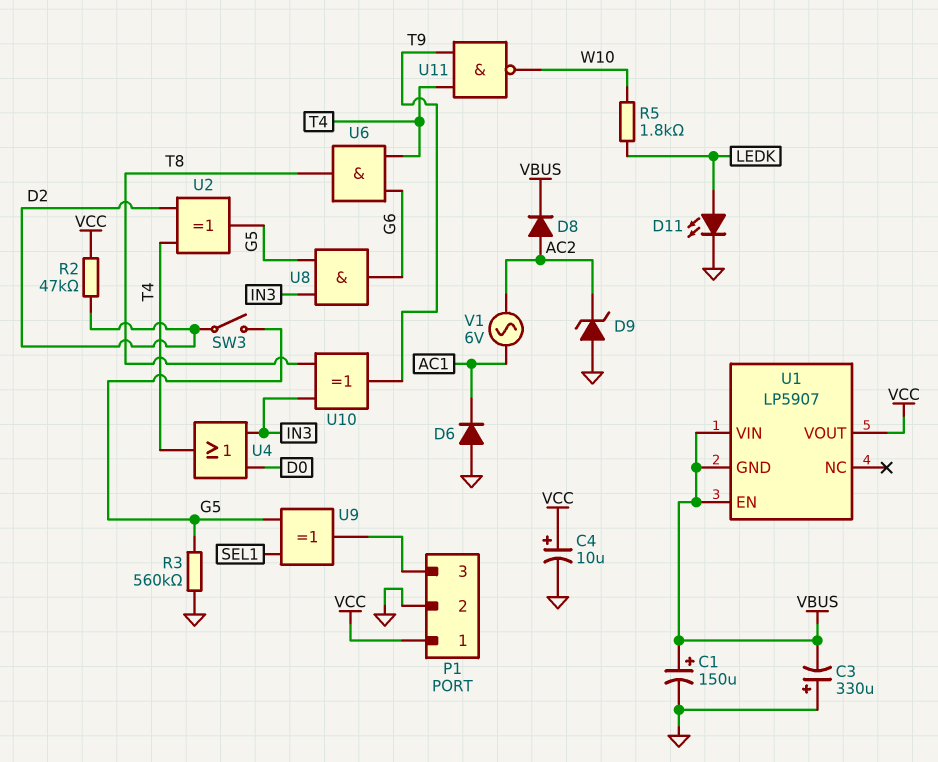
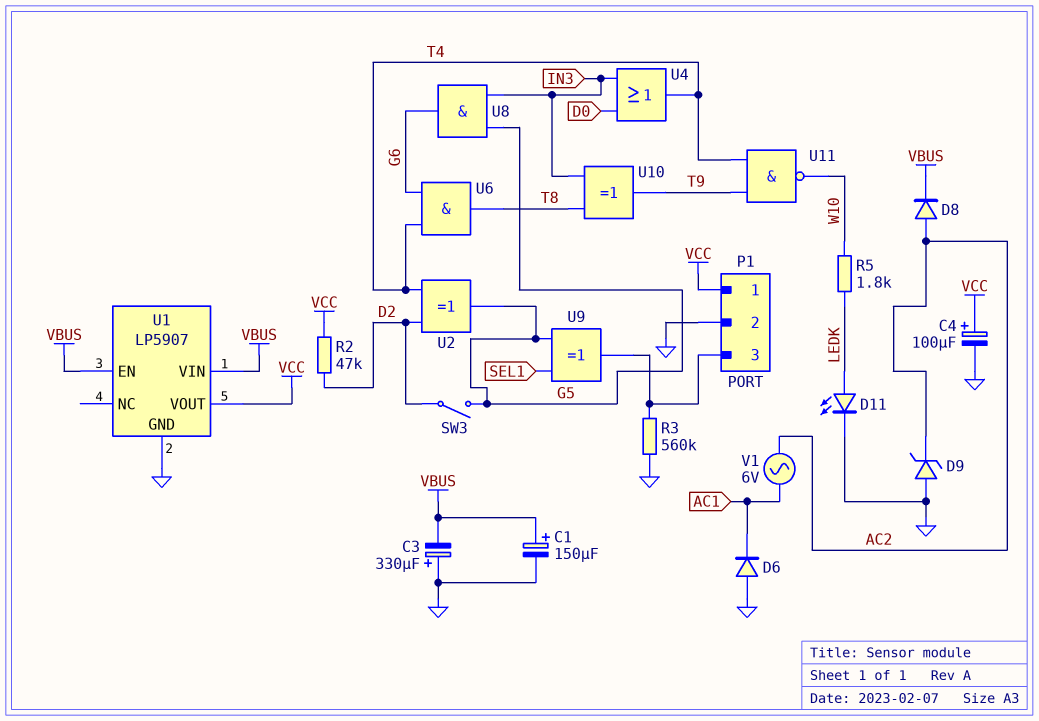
C4: 10uF (plus VCC, minus GND) -> 100uF (plus VCC, minus GND)
R3: 560k (G5, GND) -> 560k (GND, P1/3)
U1 pin GND: VBUS -> GND

